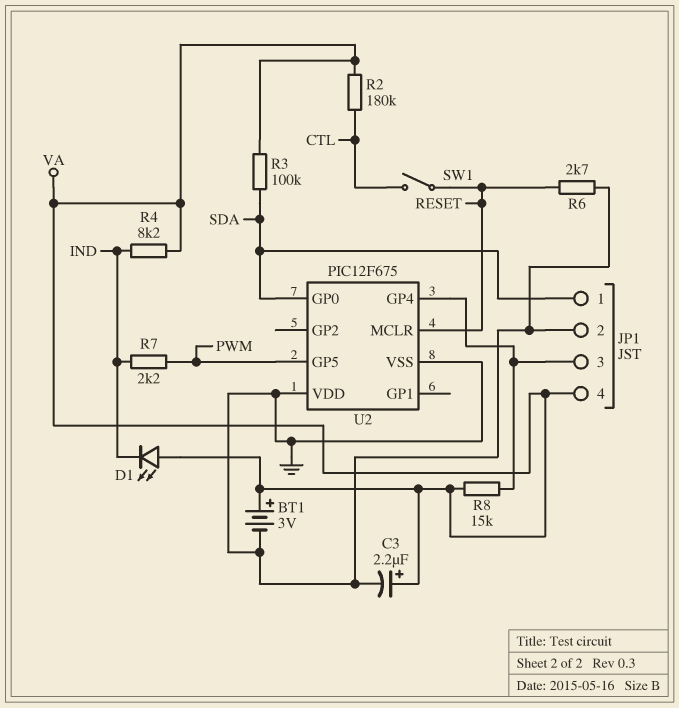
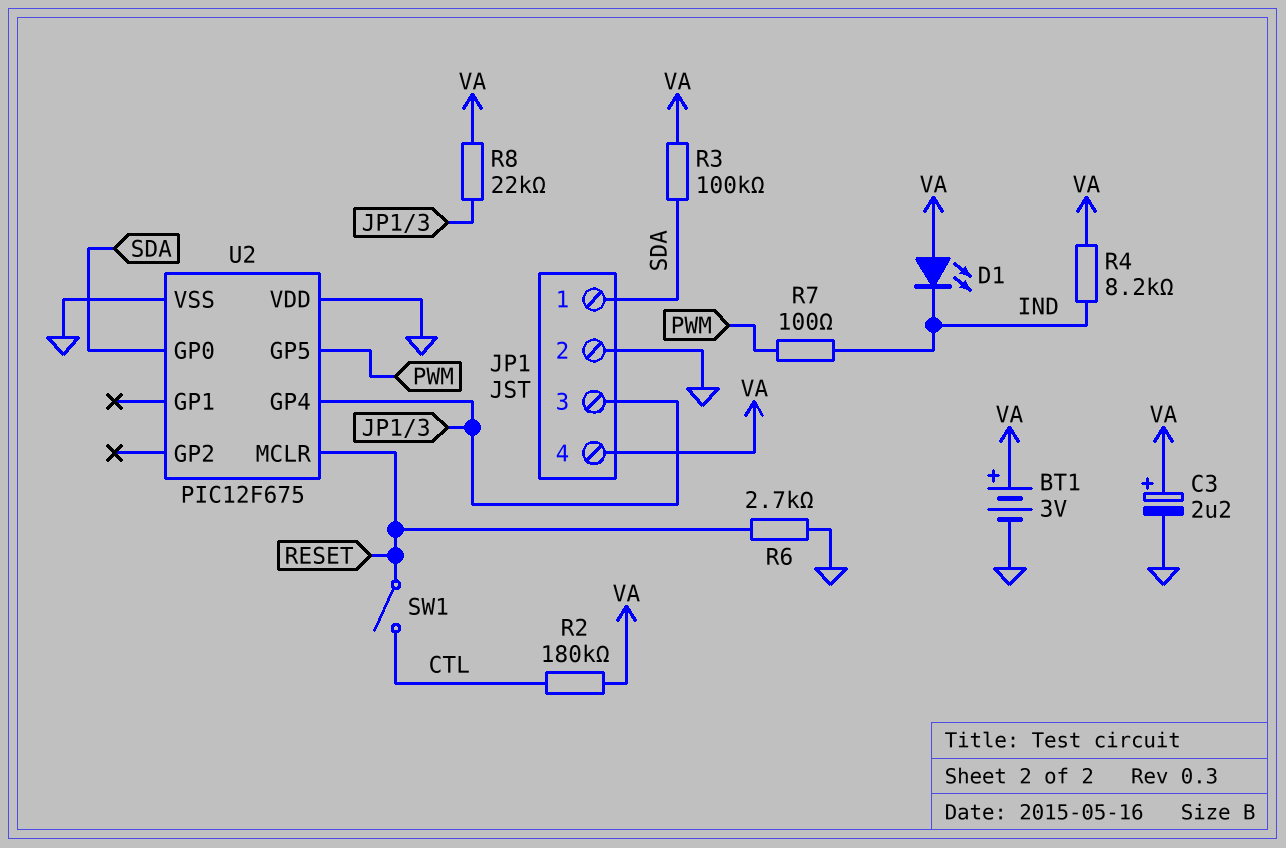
R7: 2.2k (IND, PWM) -> 100 (IND, PWM)
R8: 15k (JP1/3, VA) -> 22k (JP1/3, VA)

